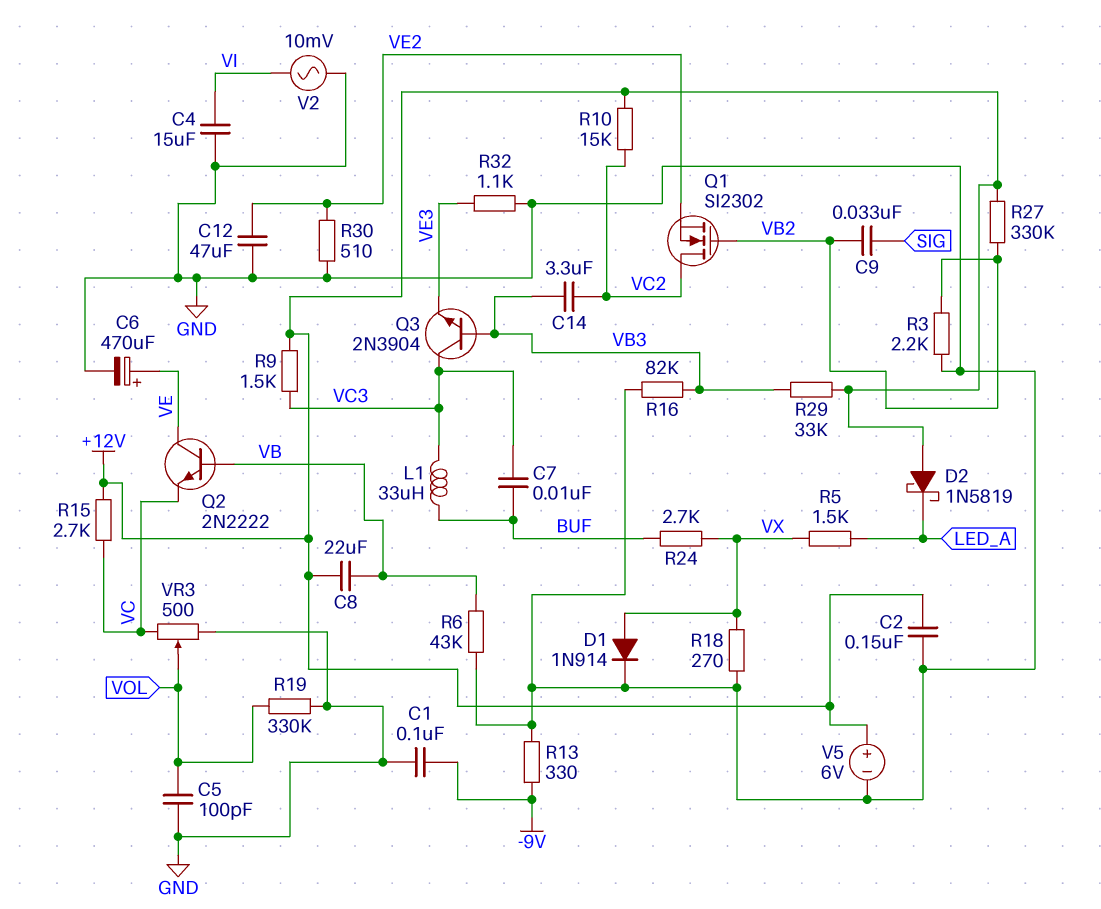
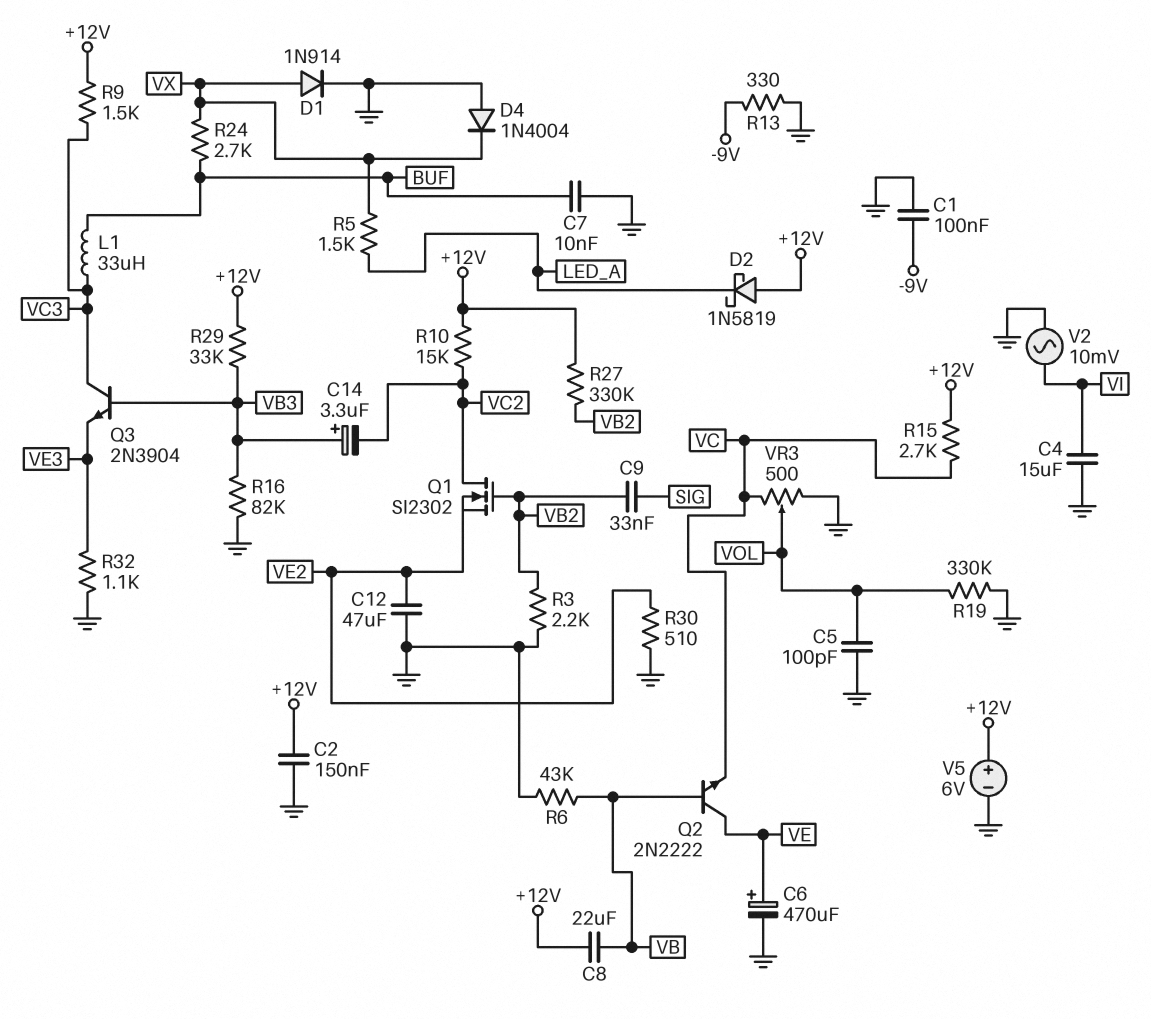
C7: 10nF (BUF, VC3) -> 10nF (BUF, GND)
C14: 3.3uF (VB3, VC2) -> 3.3uF (plus VB3, minus VC2)
D4: none -> diode 1N4004 (A GND, K VX)
R18: 270 (GND, VX) -> none

